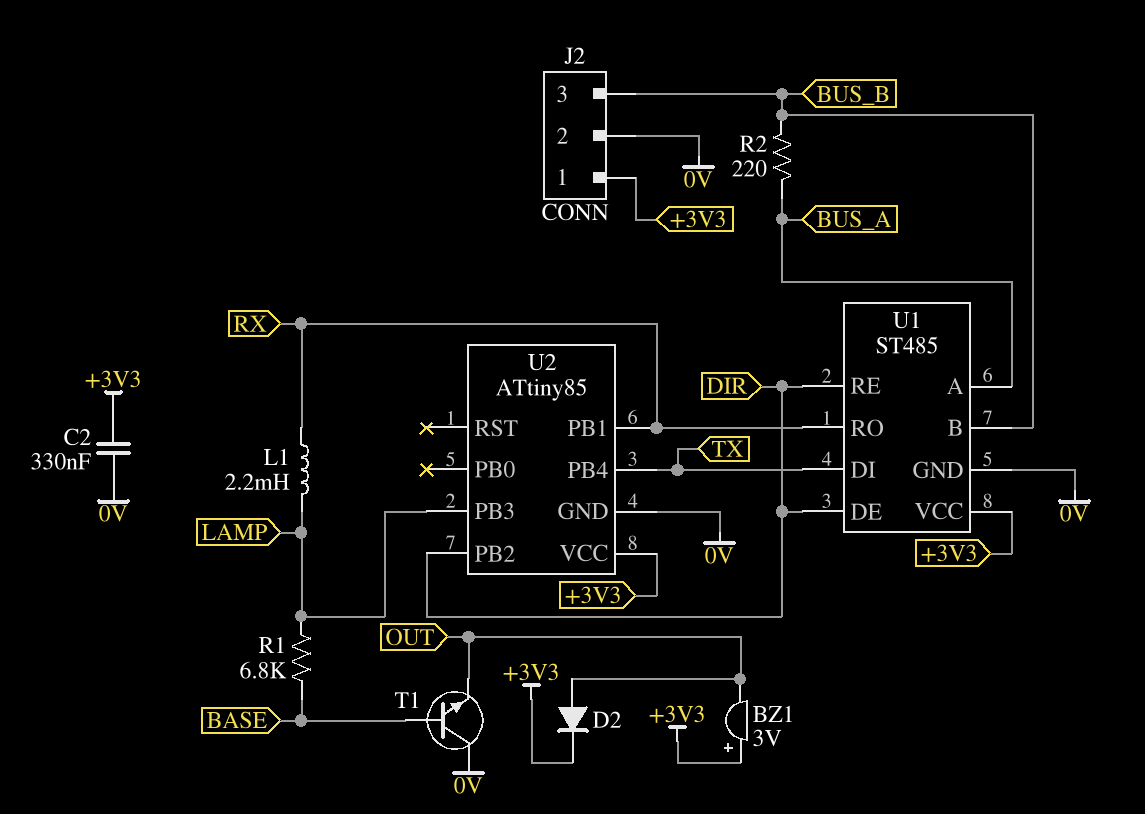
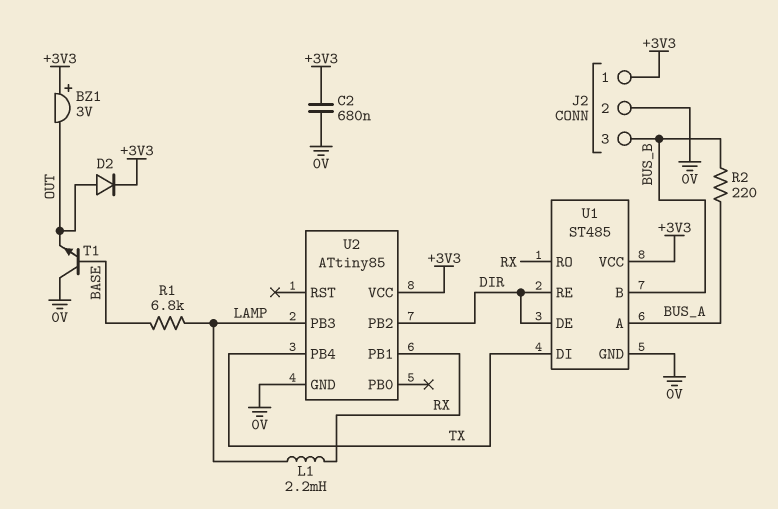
C2: 330nF (+3V3, 0V) -> 680nF (+3V3, 0V)

